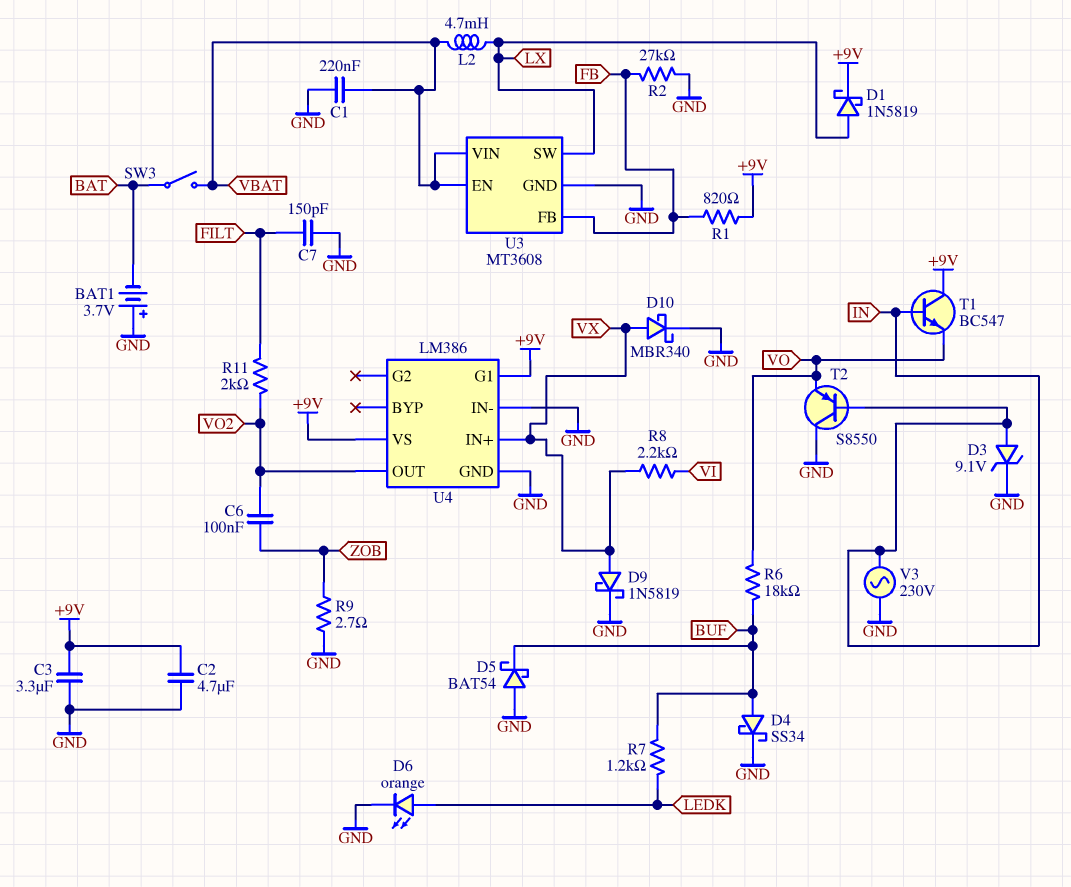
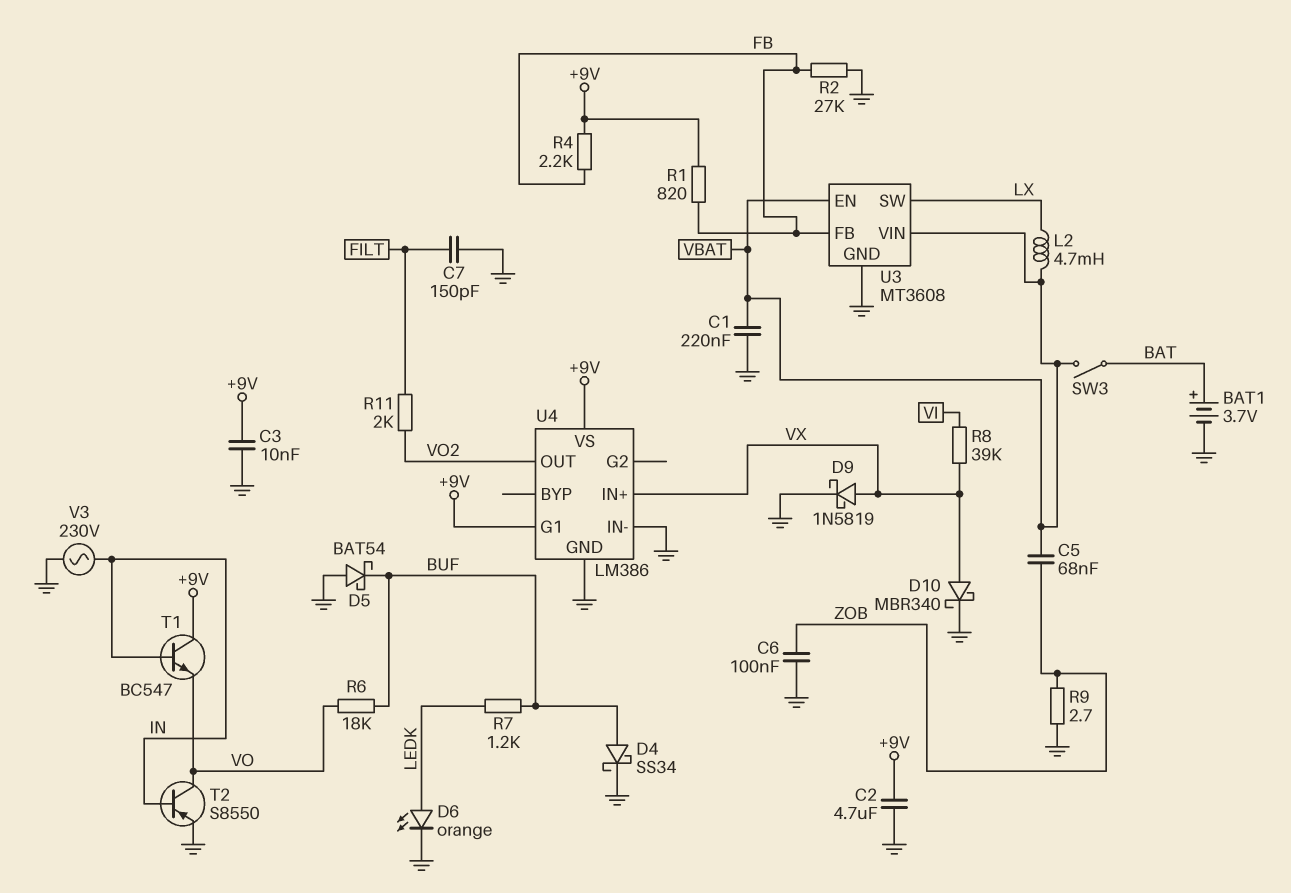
BAT1: 3.7V (plus GND, minus BAT) -> 3.7V (plus BAT, minus GND)
C3: 3.3uF (+9V, GND) -> 10nF (+9V, GND)
C5: none -> 68nF (VBAT, ZOB)
C6: 100nF (VO2, ZOB) -> 100nF (GND, ZOB)
D1: schottky 1N5819 (A LX, K +9V) -> none
D3: zener 9.1V (A IN, K GND) -> none
R4: none -> 2.2k (+9V, FB)
R8: 2.2k (VI, VX) -> 39k (VI, VX)
T2: PNP S8550 (B IN, C GND, E VO) -> PNP S8550 (B IN, C VO, E GND)

